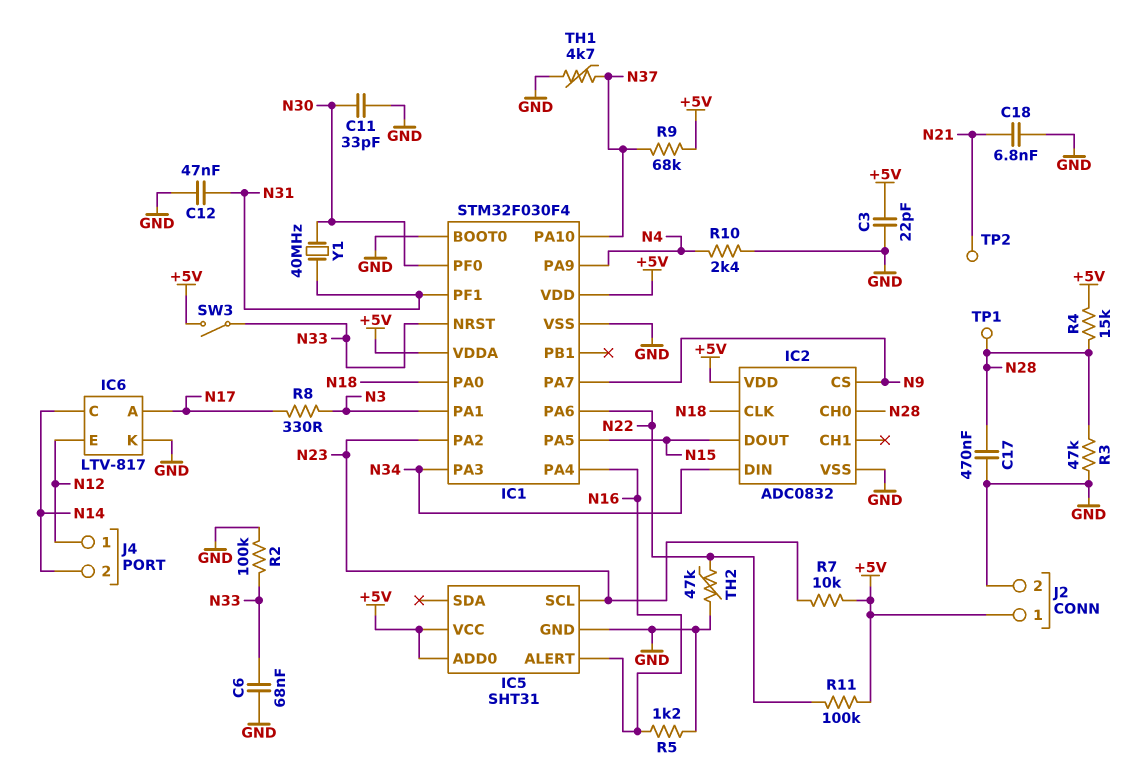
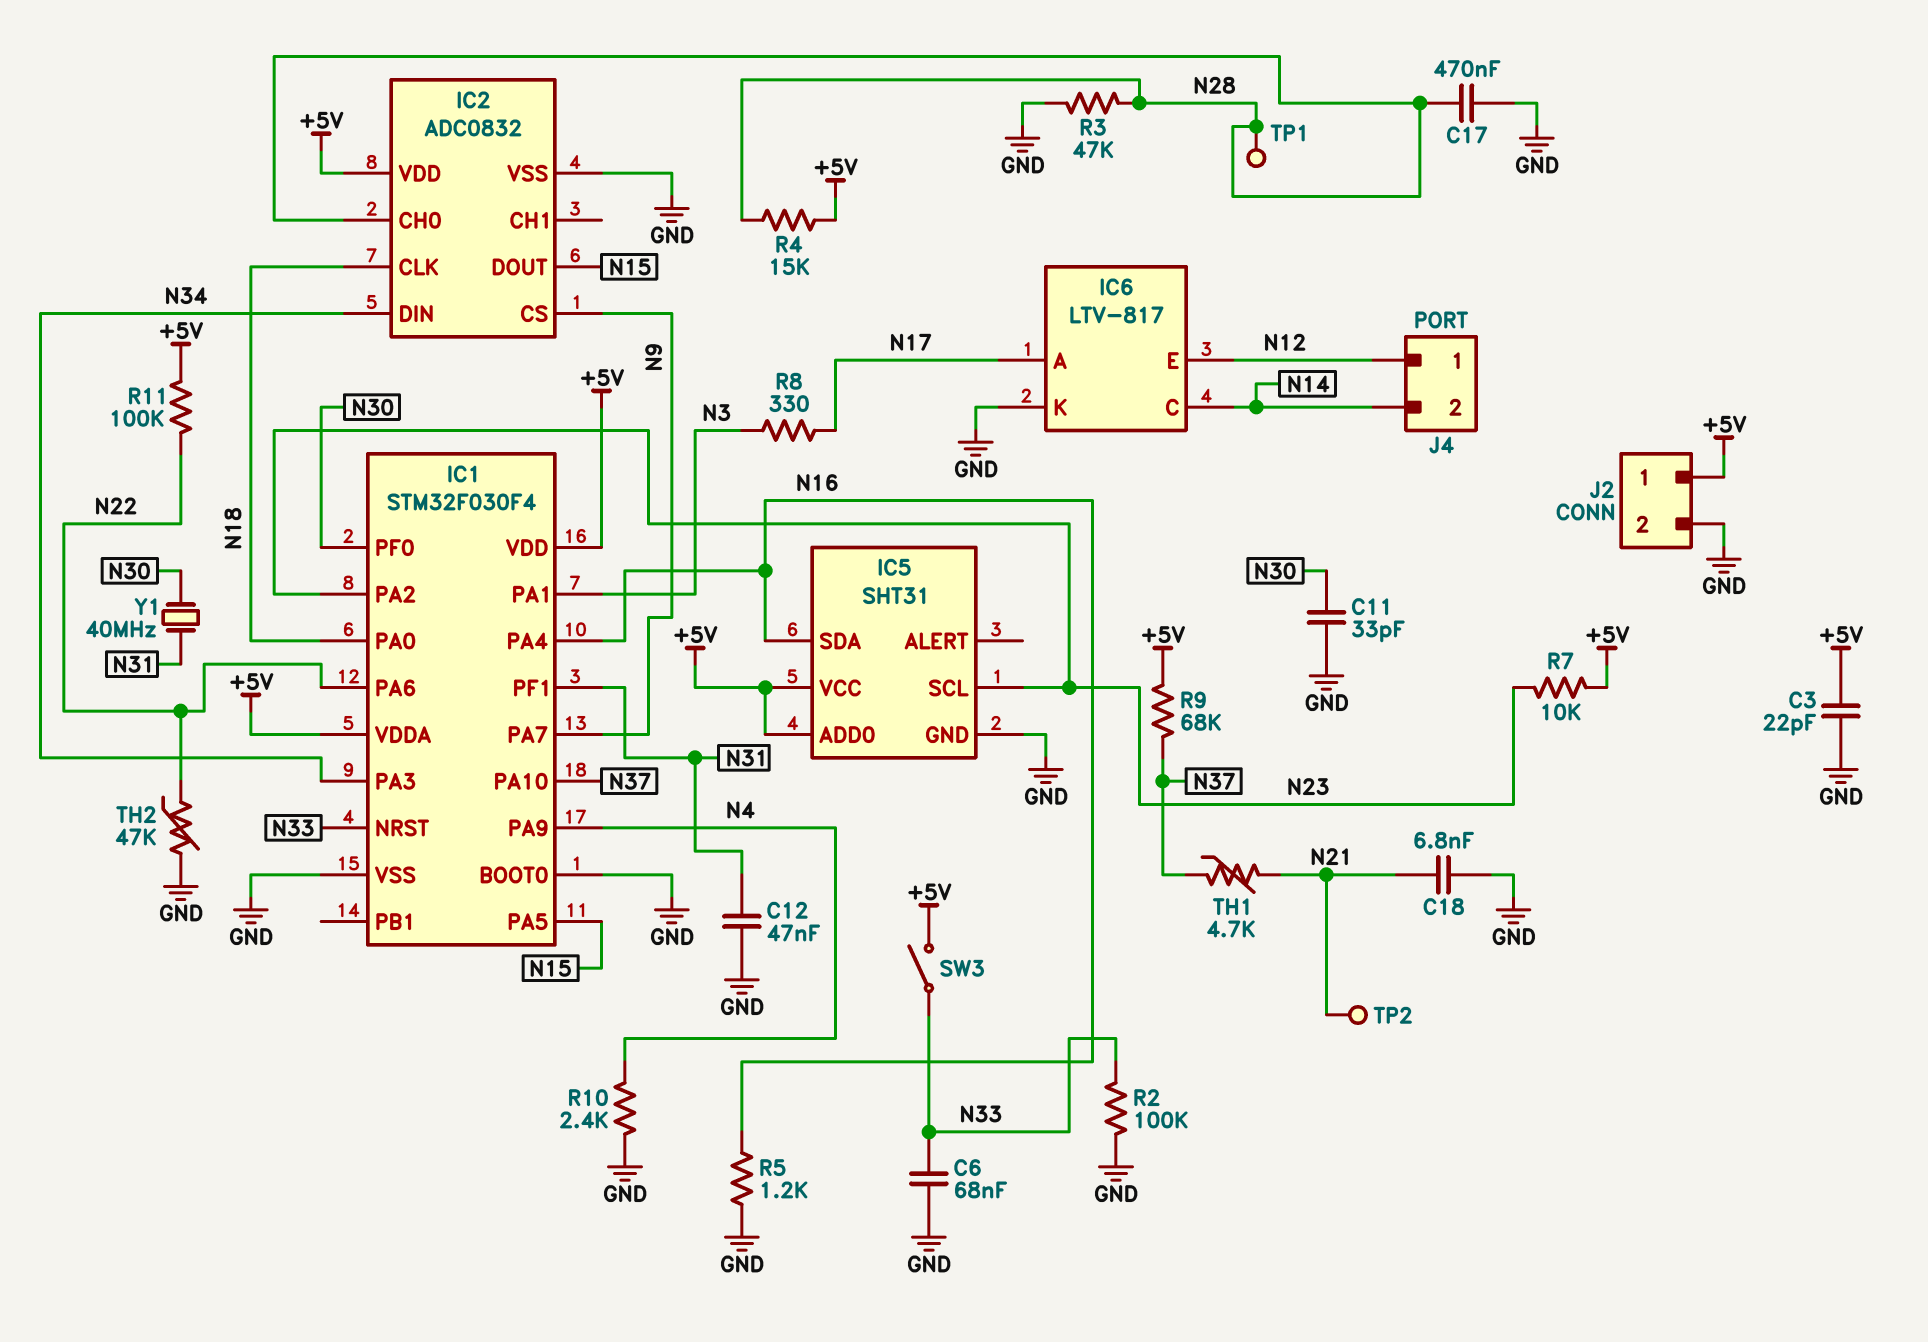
IC5 pin ALERT: N16 -> none
IC5 pin SDA: none -> N16
TH1: 4.7k (GND, N37) -> 4.7k (N21, N37)

